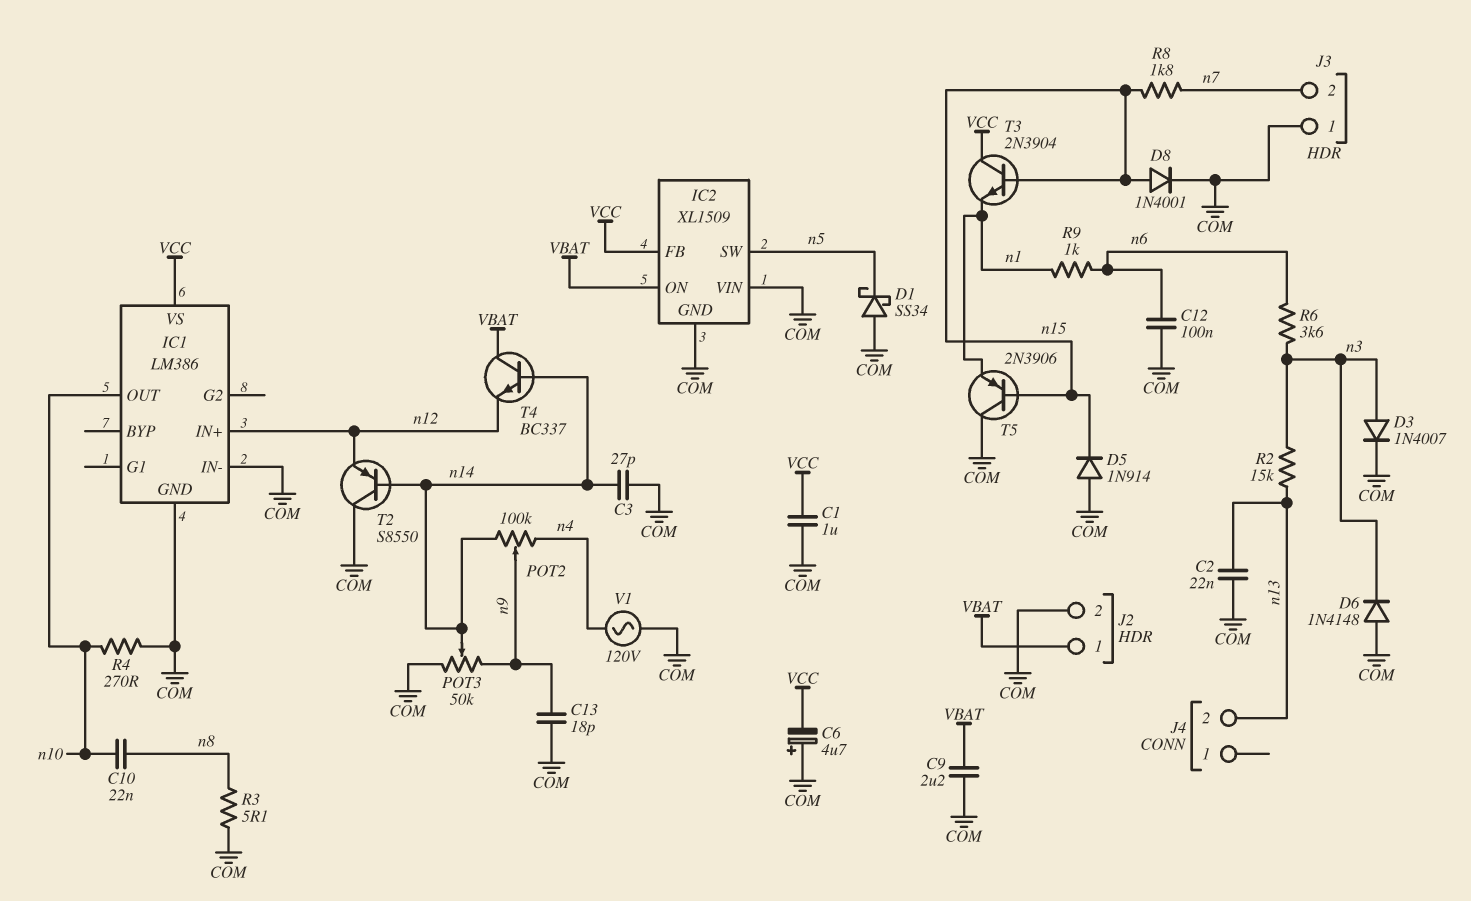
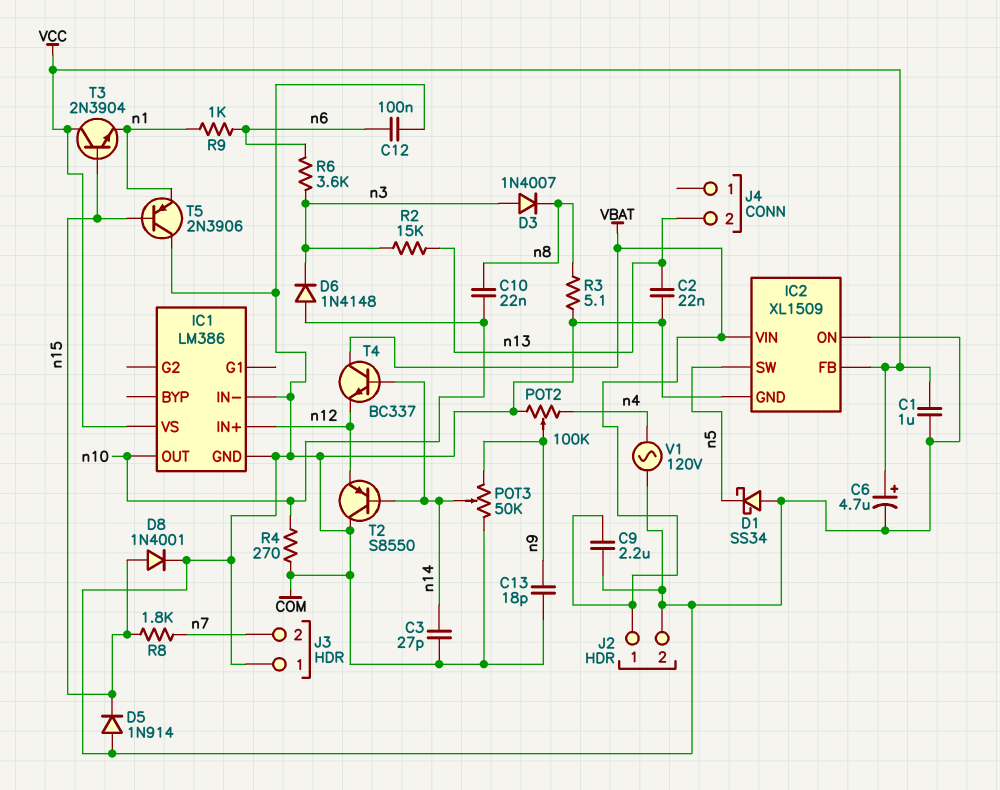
C6: 4.7uF (plus COM, minus VCC) -> 4.7uF (plus VCC, minus COM)
D3: diode 1N4007 (A n3, K COM) -> diode 1N4007 (A n3, K n8)
D6: diode 1N4148 (A COM, K n3) -> diode 1N4148 (A n10, K n3)
IC2 pin ON: VBAT -> COM
IC2 pin VIN: COM -> VBAT
POT2: 100k (n4, n14, wiper n9) -> 100k (COM, n4, wiper n9)

